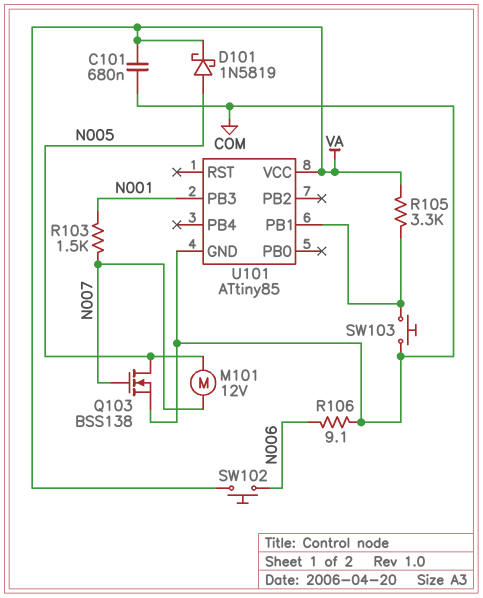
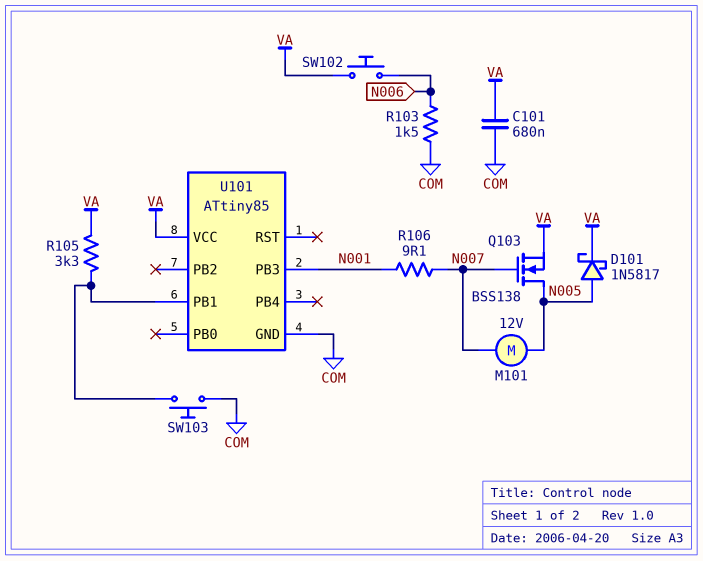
D101: schottky 1N5819 (A N005, K VA) -> schottky 1N5817 (A N005, K VA)
Q103: NMOS BSS138 (G N007, D N005, S COM) -> NMOS BSS138 (G N007, D N005, S VA)
R103: 1.5k (N001, N007) -> 1.5k (COM, N006)
R106: 9.1 (COM, N006) -> 9.1 (N001, N007)

